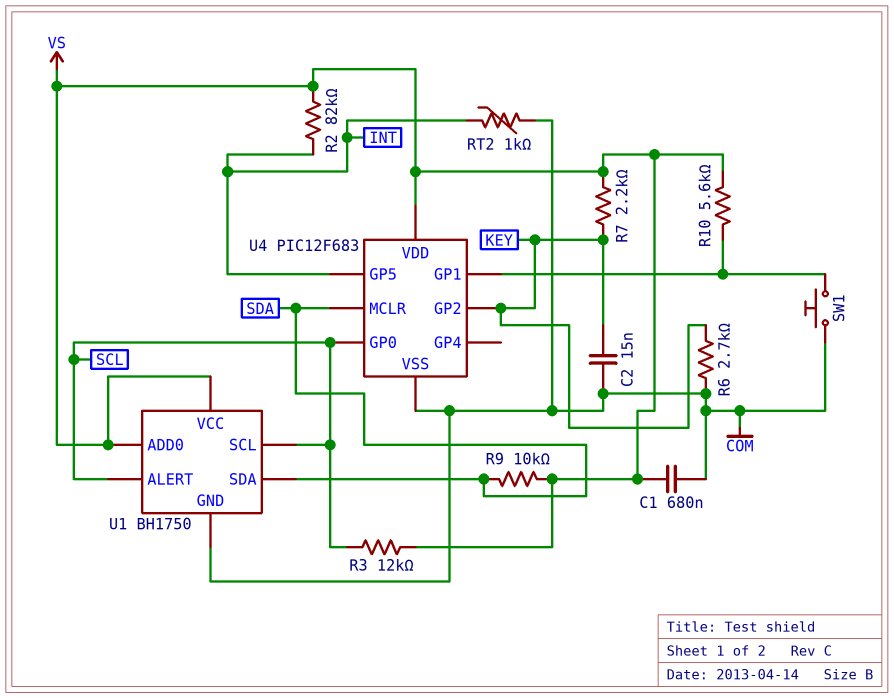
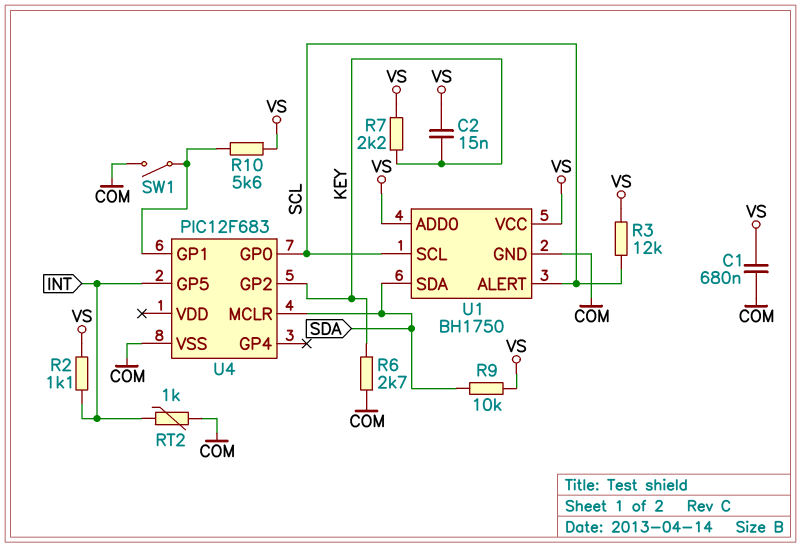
C2: 15nF (COM, KEY) -> 15nF (KEY, VS)
R2: 82k (INT, VS) -> 1.1k (INT, VS)
SW1: button (COM, U4/GP1) -> switch (COM, U4/GP1)
U4 pin VDD: VS -> none

